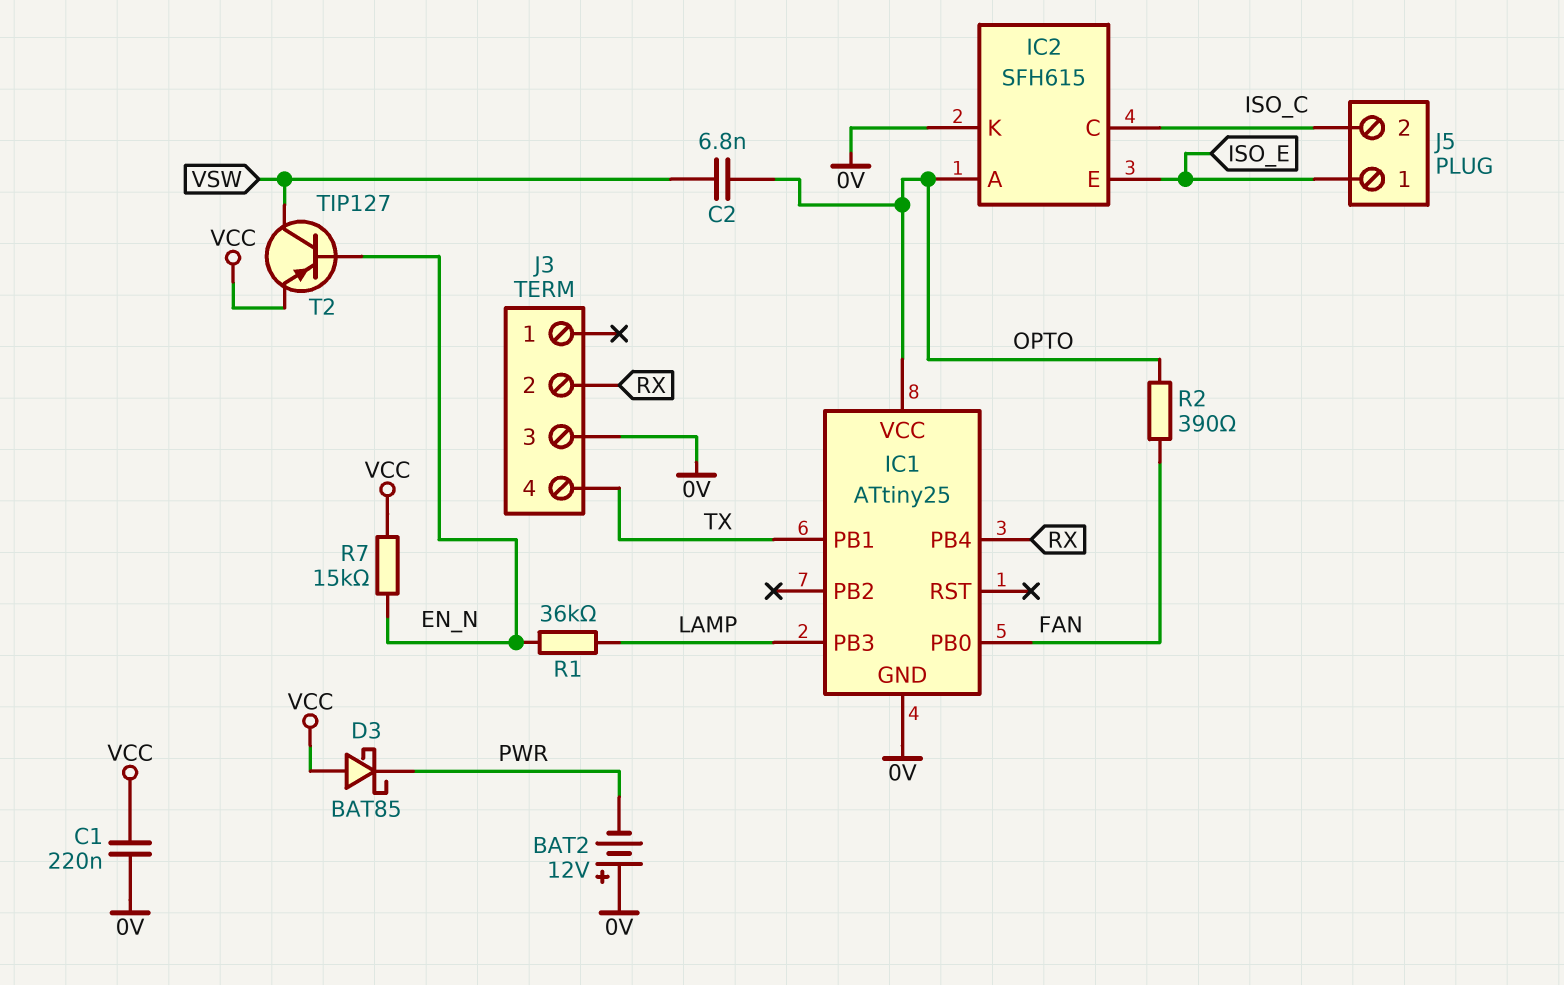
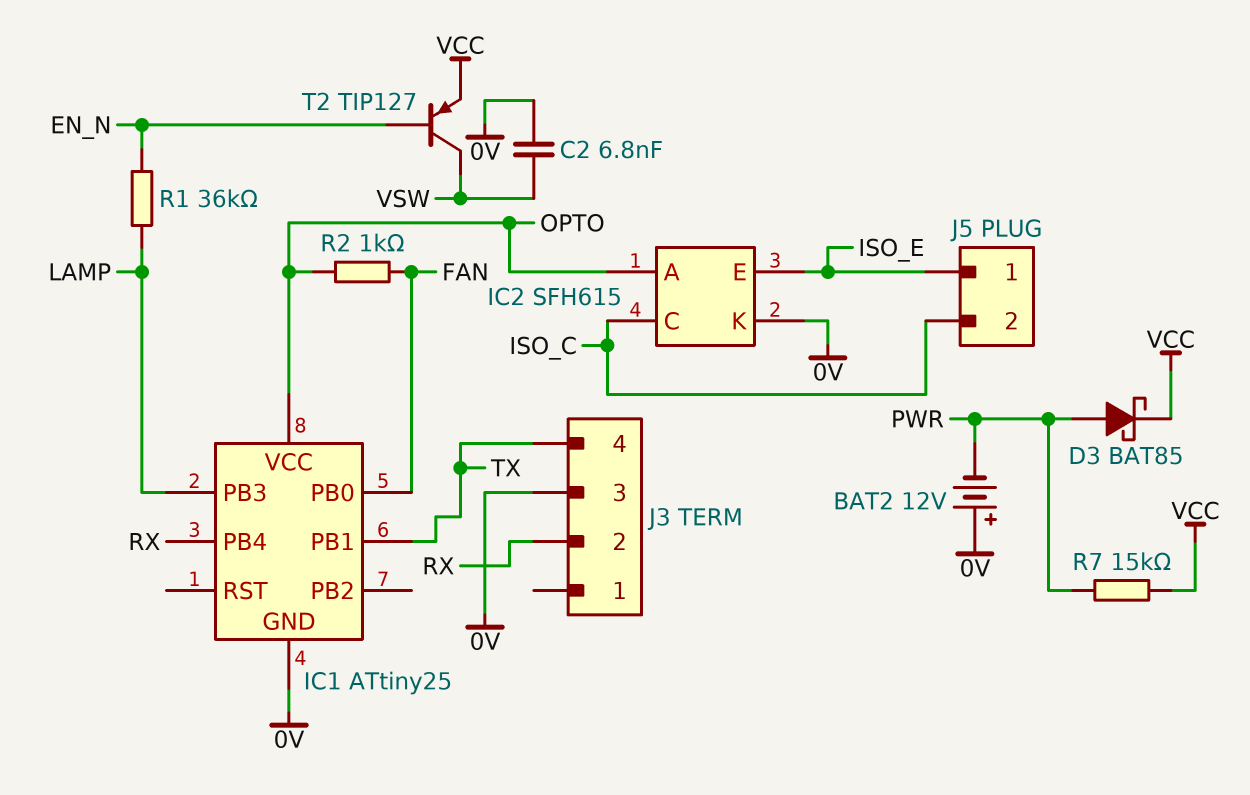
C1: 220nF (0V, VCC) -> none
C2: 6.8nF (OPTO, VSW) -> 6.8nF (0V, VSW)
D3: schottky BAT85 (A VCC, K PWR) -> schottky BAT85 (A PWR, K VCC)
R2: 390 (FAN, OPTO) -> 1k (FAN, OPTO)
R7: 15k (EN_N, VCC) -> 15k (PWR, VCC)

